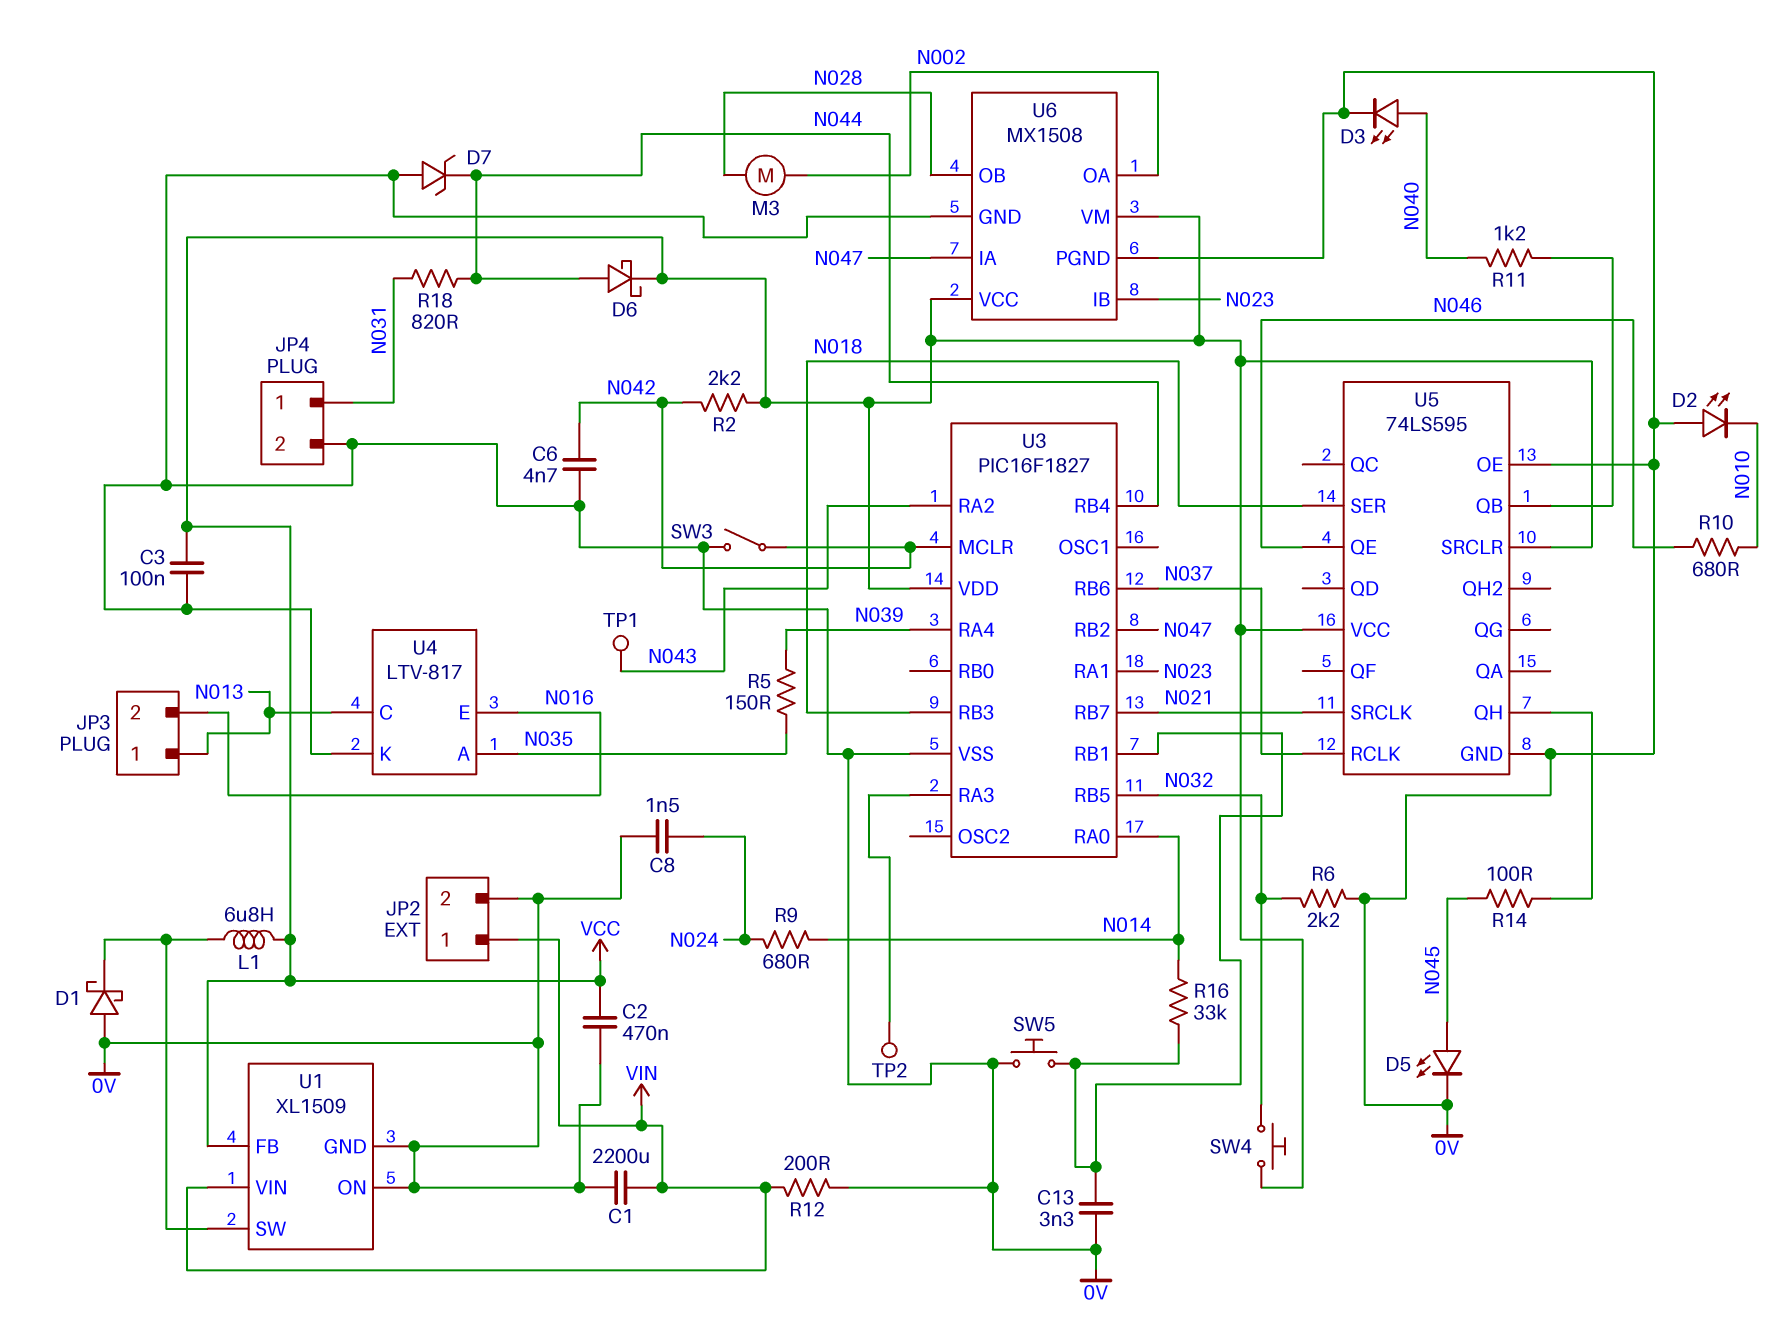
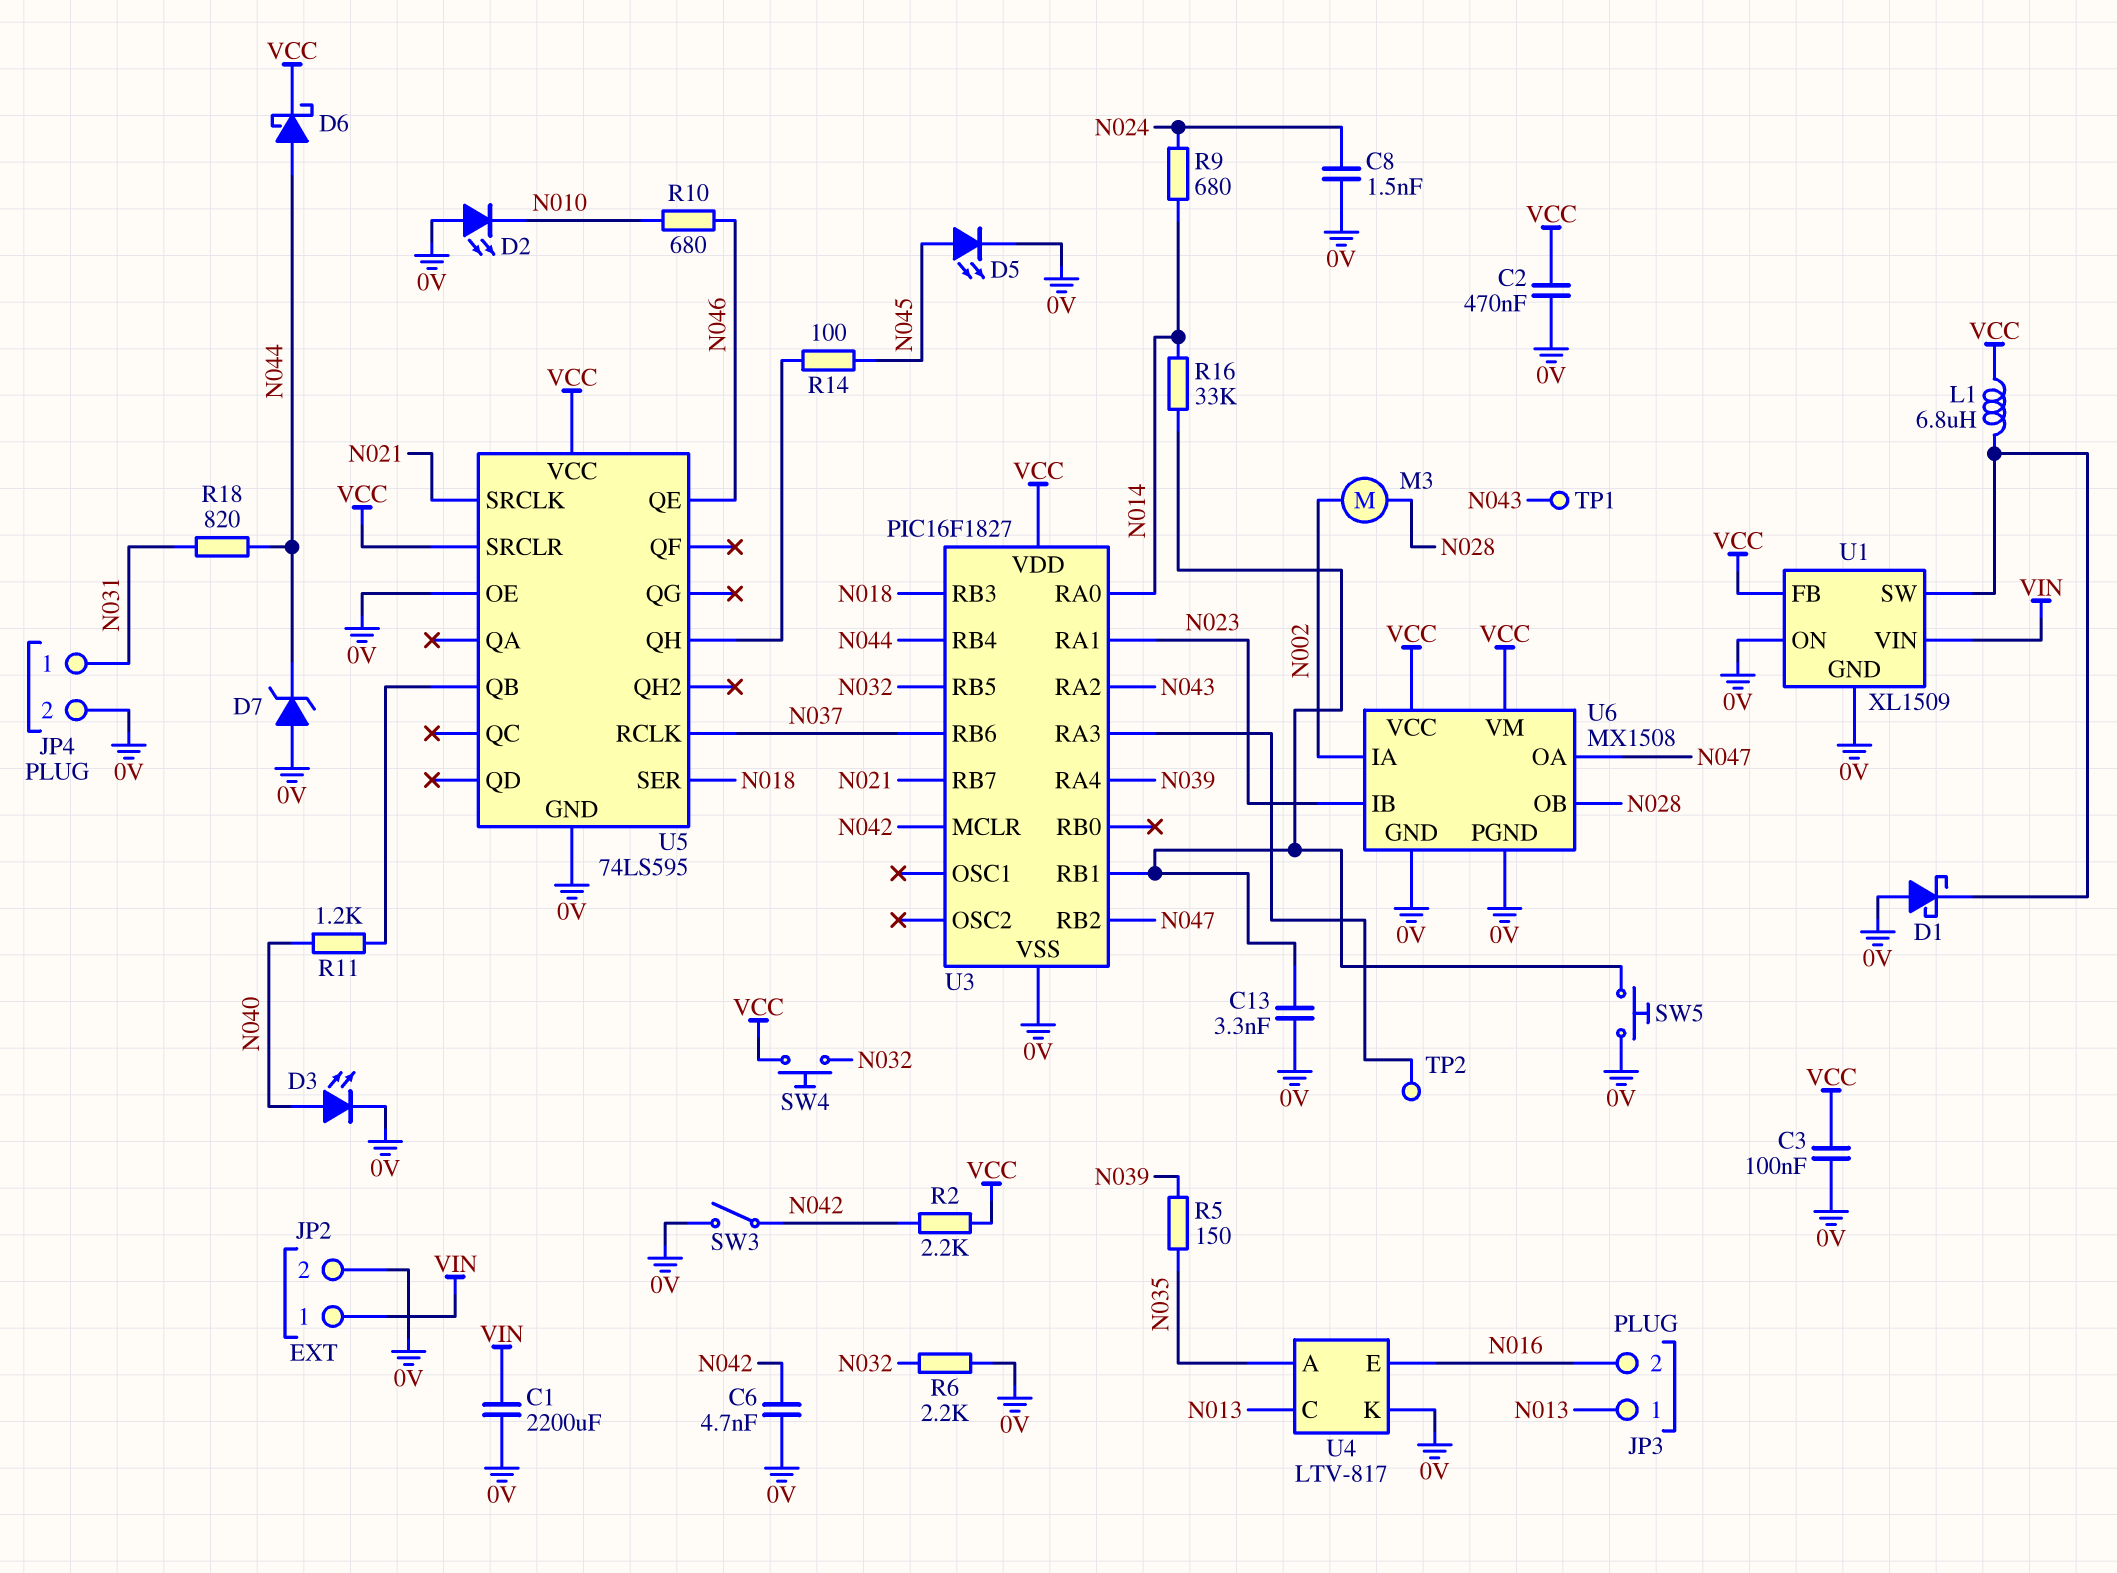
R12: 200 (0V, VIN) -> none
U6 pin IA: N047 -> N002
U6 pin OA: N002 -> N047

